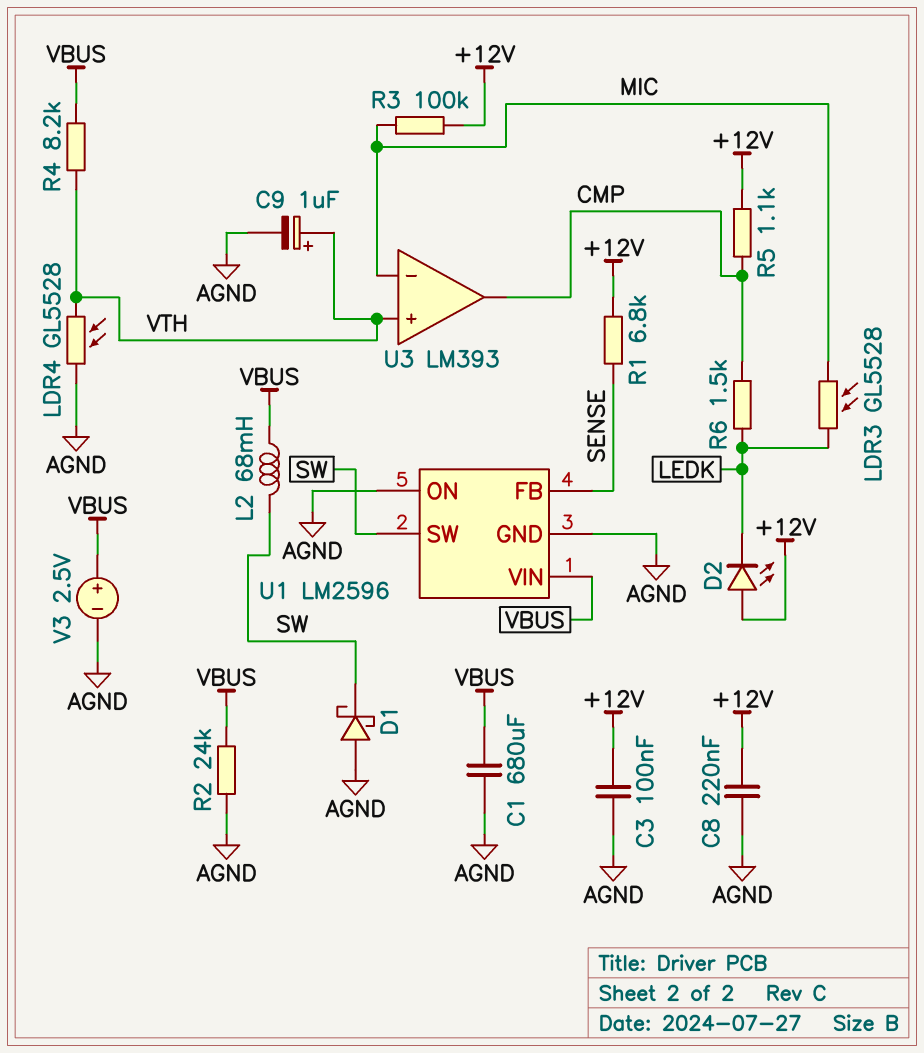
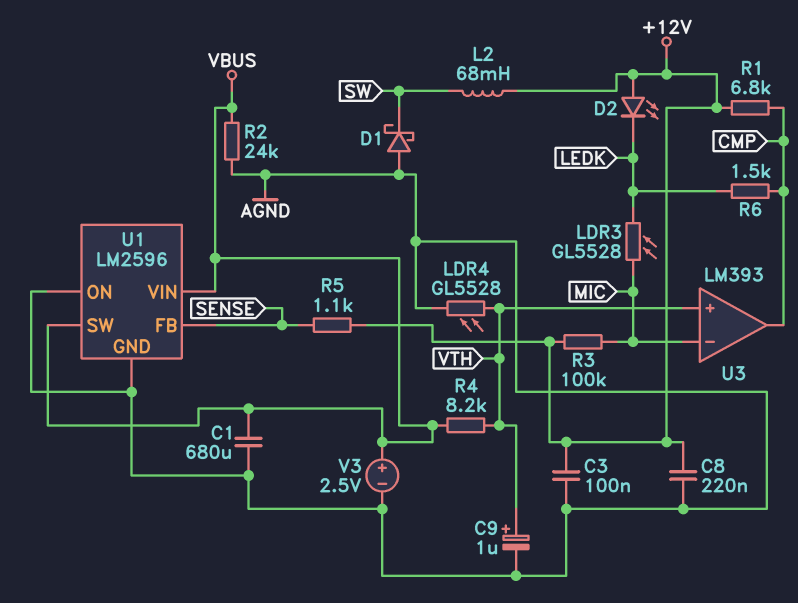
L2: 68mH (SW, VBUS) -> 68mH (+12V, SW)
R1: 6.8k (+12V, SENSE) -> 6.8k (+12V, CMP)
R5: 1.1k (+12V, CMP) -> 1.1k (+12V, SENSE)
U1 pin SW: SW -> VBUS

